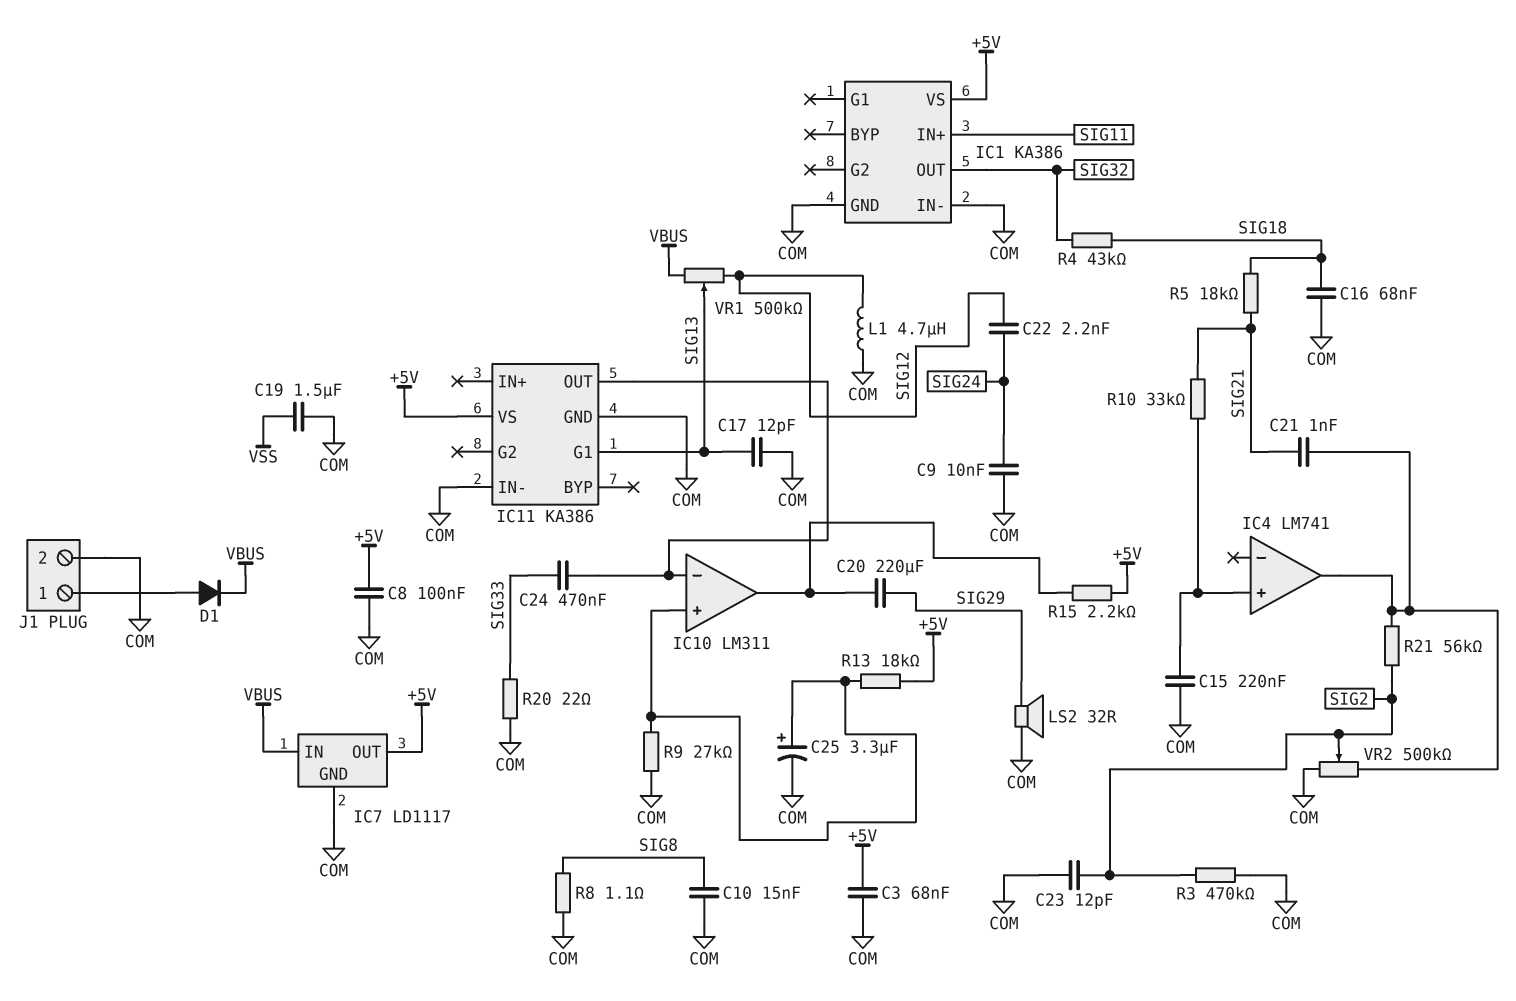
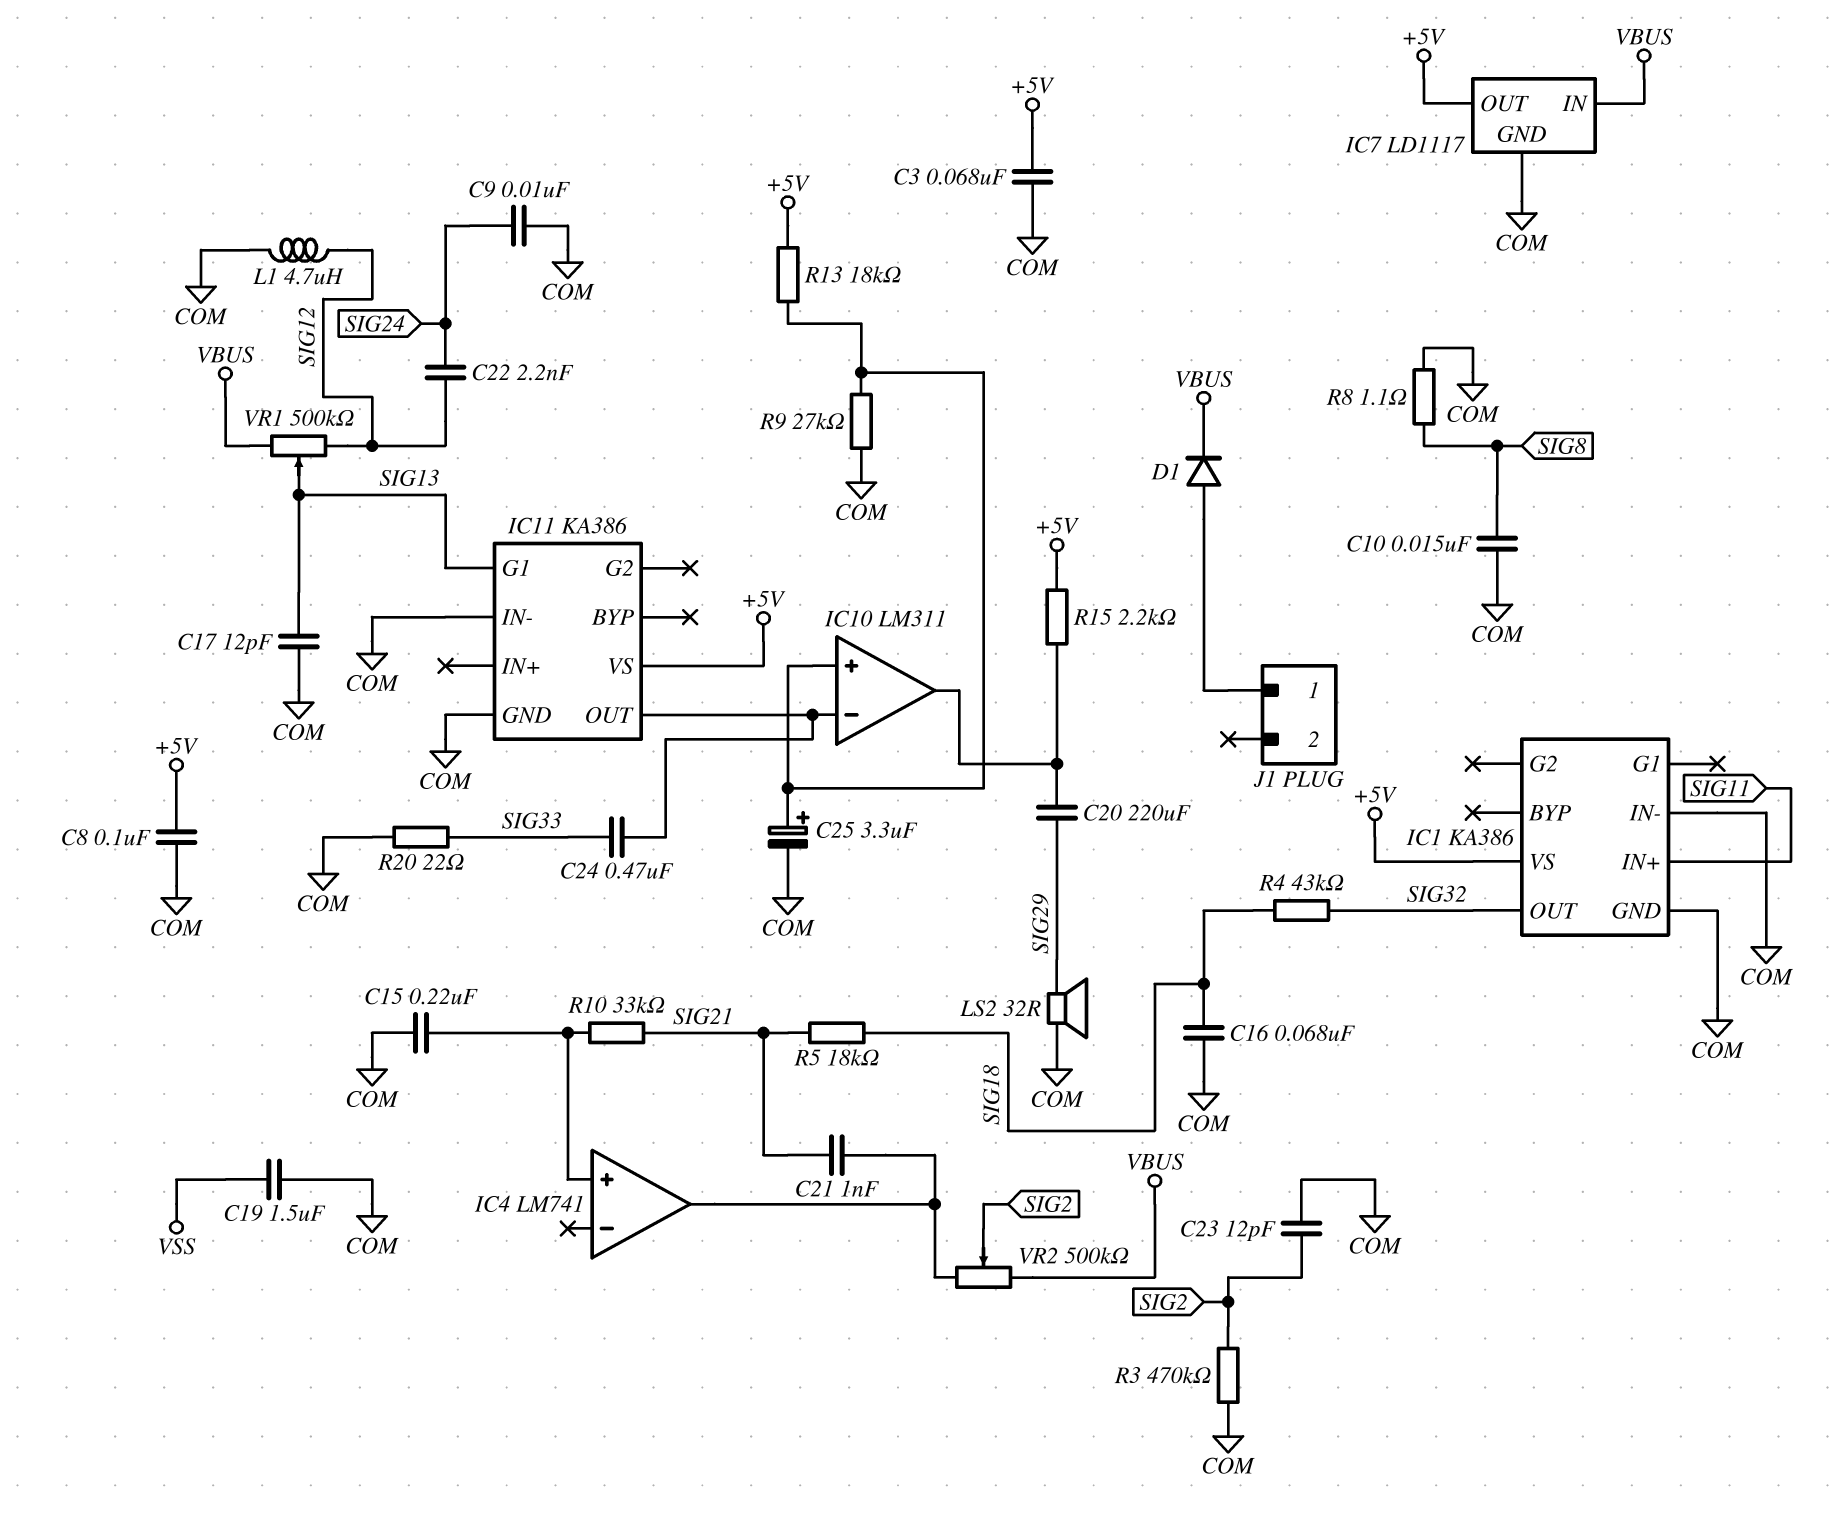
J1 pin 2: COM -> none
R21: 56k (IC4/out, SIG2) -> none
VR2: 500k (COM, IC4/out, wiper SIG2) -> 500k (IC4/out, VBUS, wiper SIG2)

